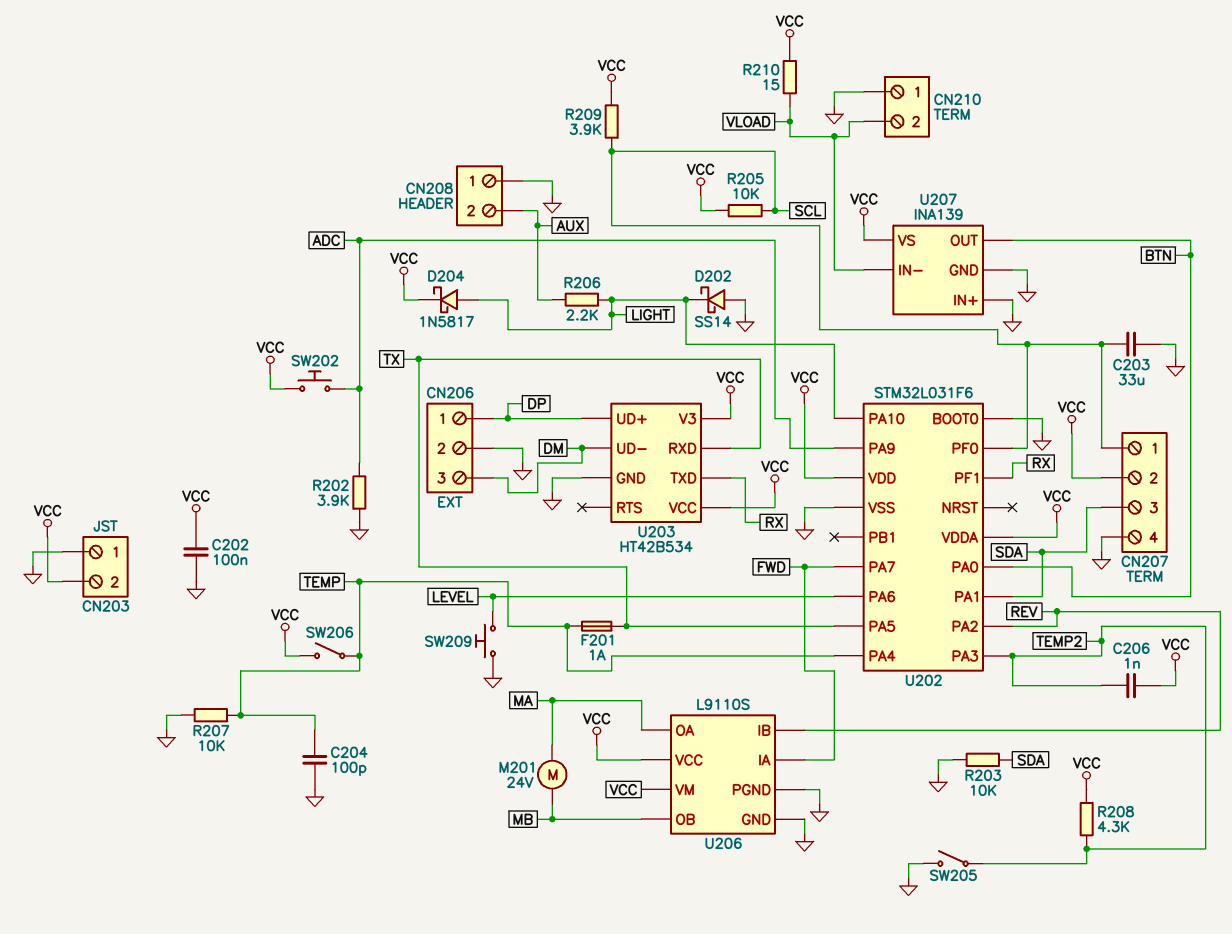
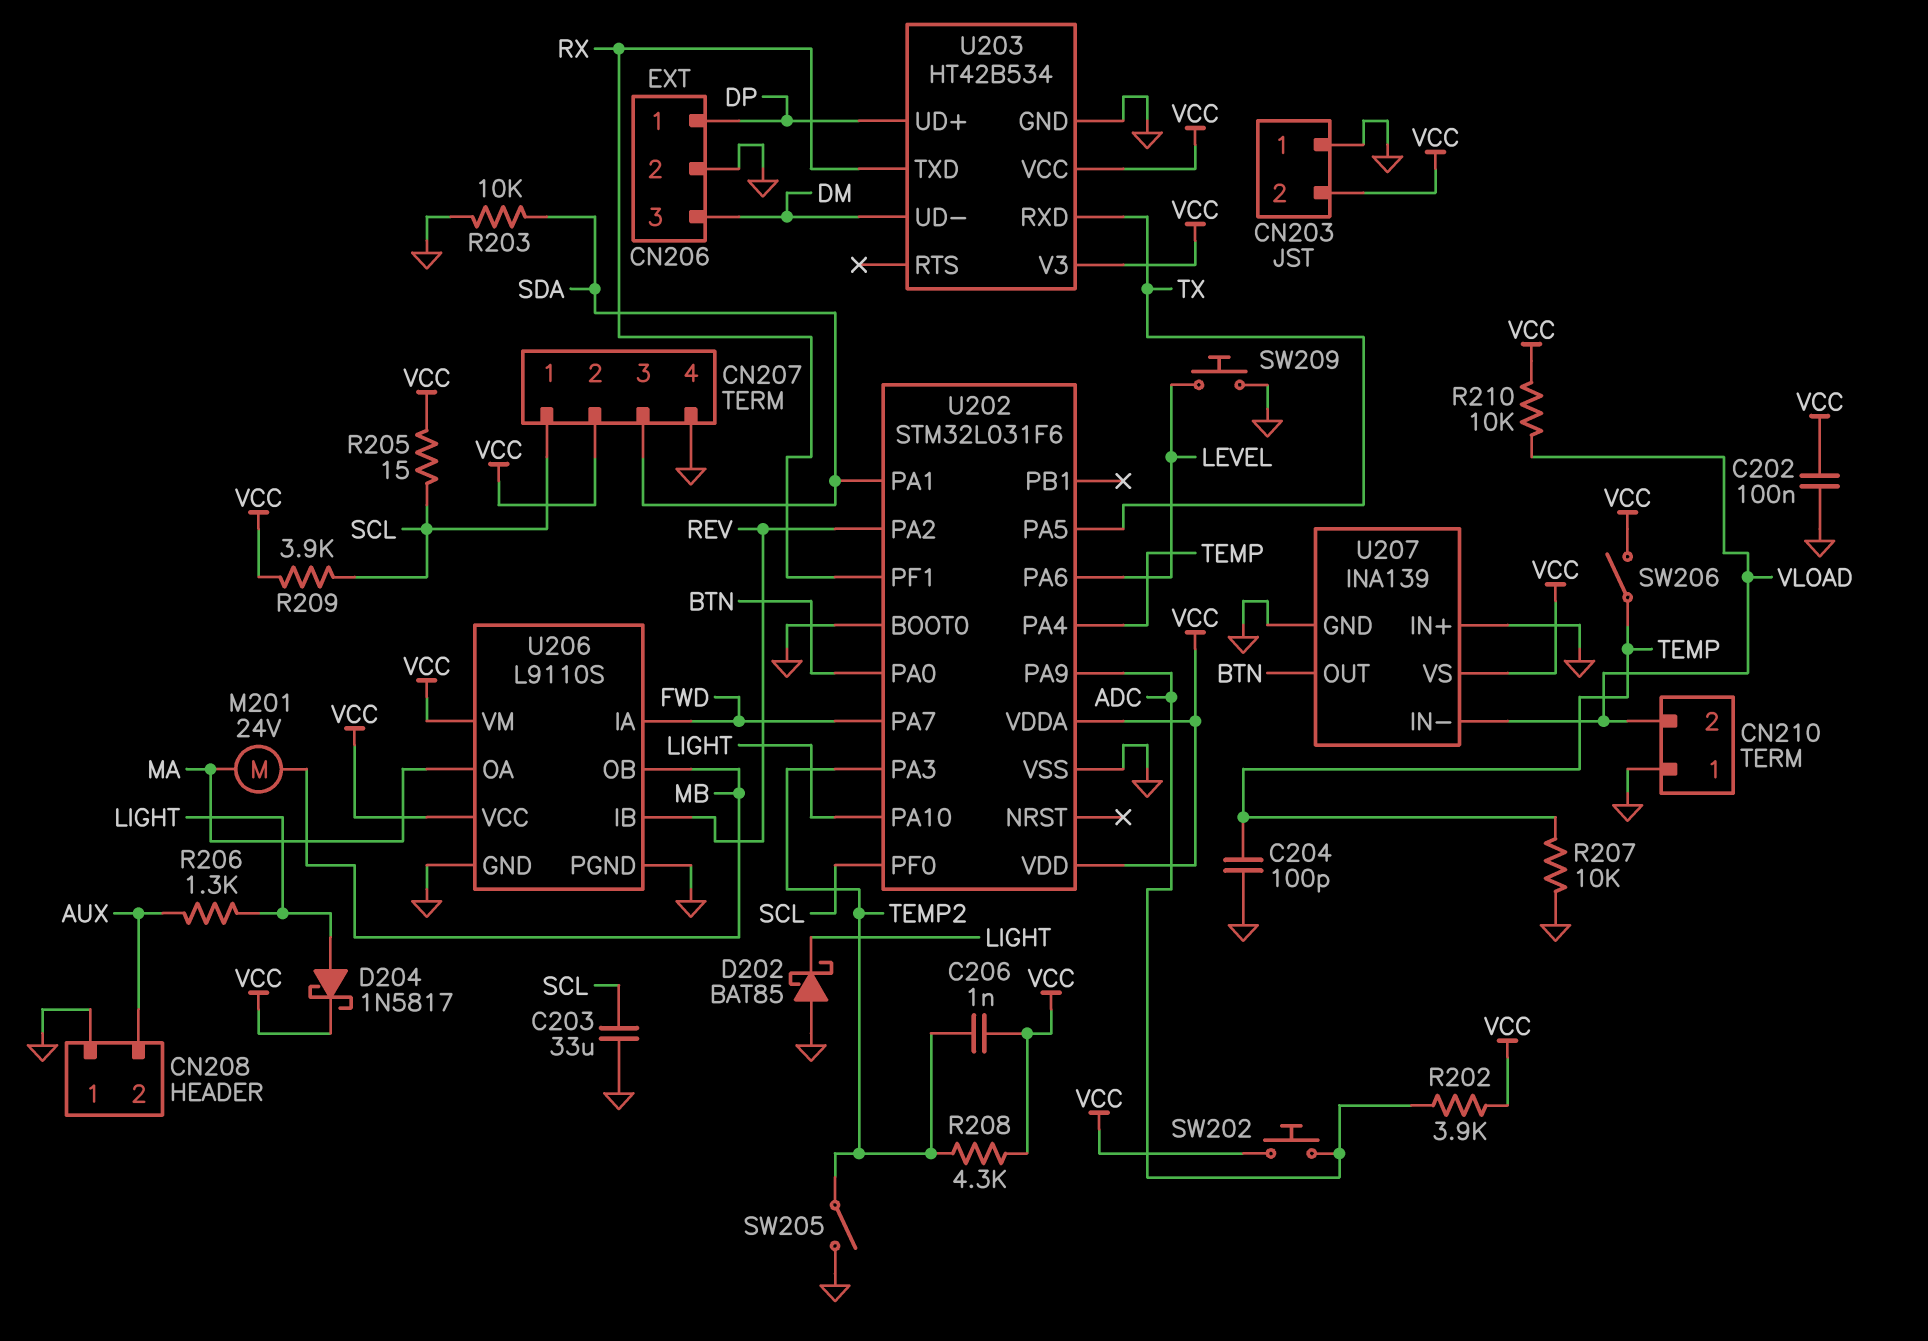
D202: schottky SS14 (A GND, K LIGHT) -> schottky BAT85 (A GND, K LIGHT)
F201: 1A (TEMP, TX) -> none
R202: 3.9k (ADC, GND) -> 3.9k (ADC, VCC)
R205: 10k (SCL, VCC) -> 15 (SCL, VCC)
R206: 2.2k (AUX, LIGHT) -> 1.3k (AUX, LIGHT)
R210: 15 (VCC, VLOAD) -> 10k (VCC, VLOAD)

